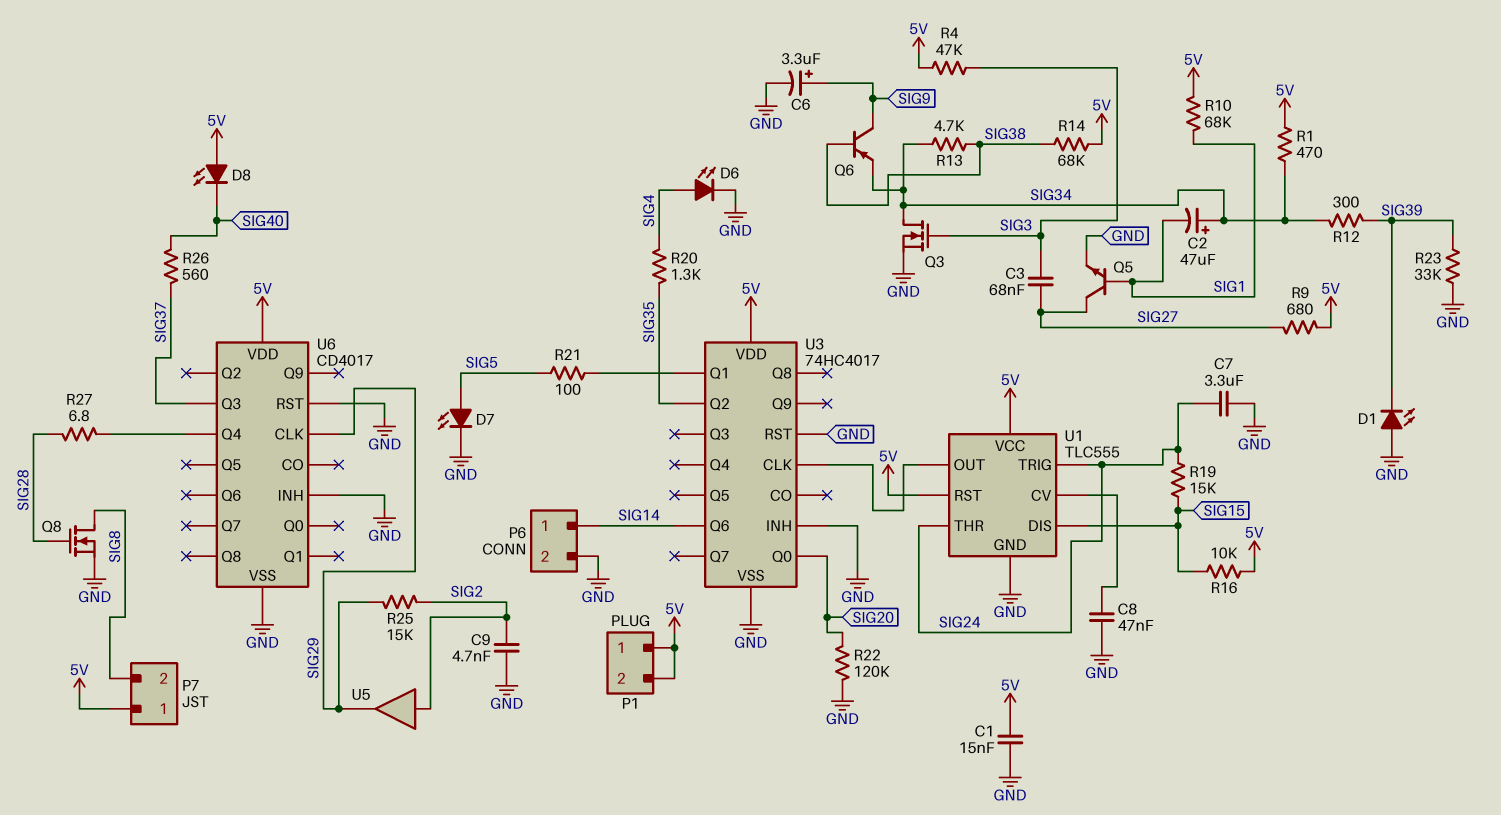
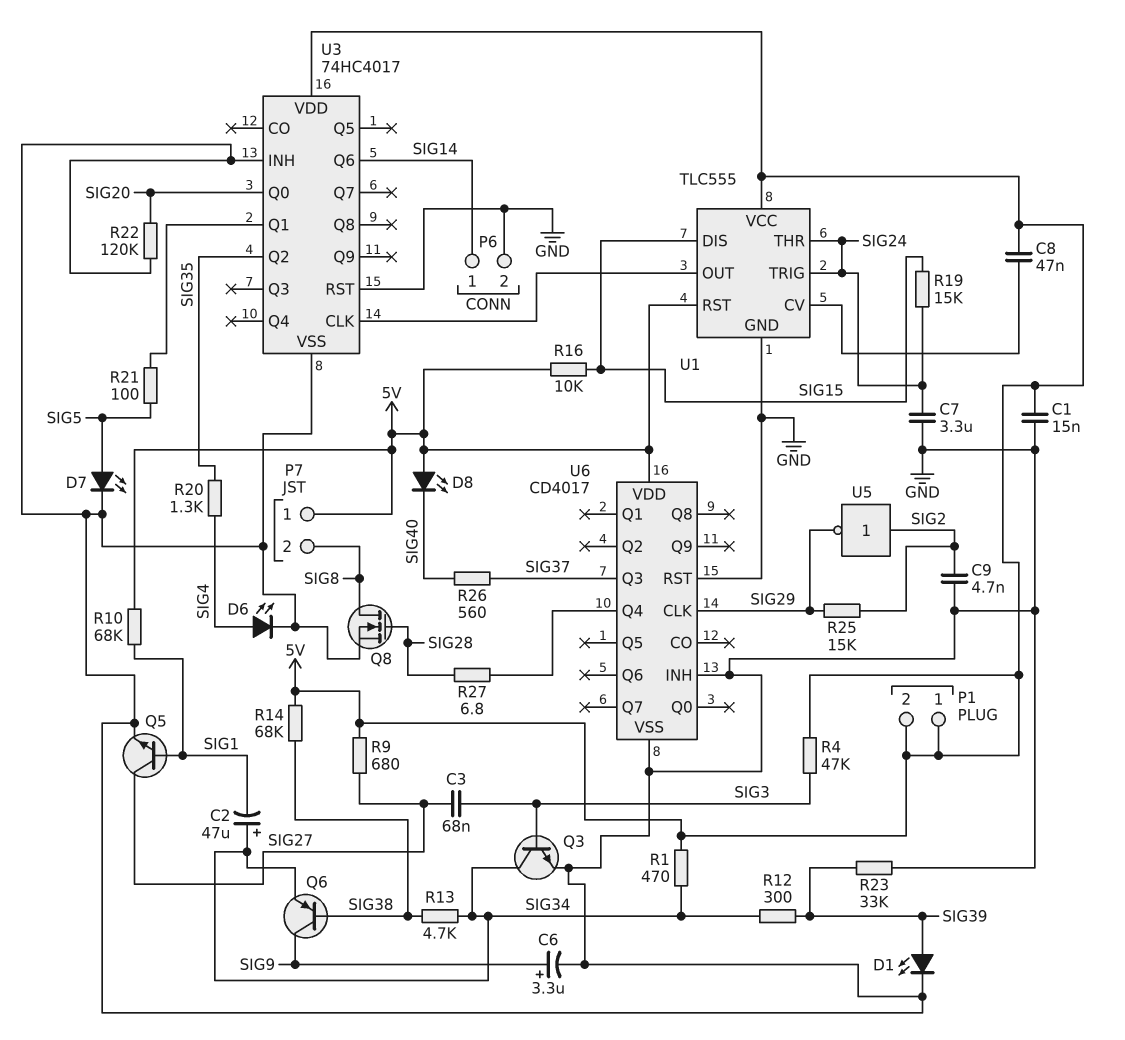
C8: 47nF (GND, U1/CV) -> 47nF (5V, U1/CV)
D1: LED (A GND, K SIG39) -> LED (A SIG39, K GND)
Q3: NMOS (G SIG3, D SIG34, S GND) -> NPN (B SIG3, C SIG34, E GND)
U5: buffer (in SIG2, out SIG29) -> NOT (in SIG2, out SIG29)

